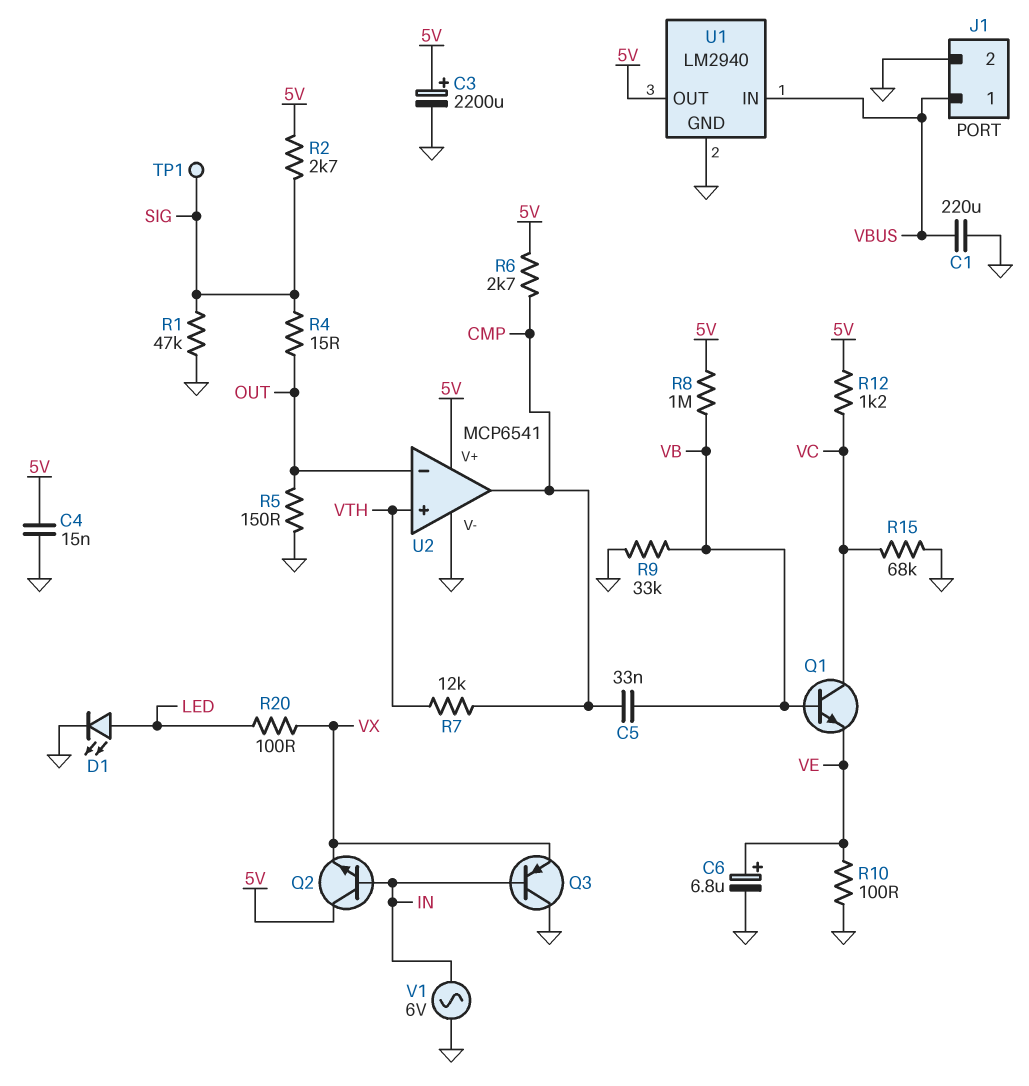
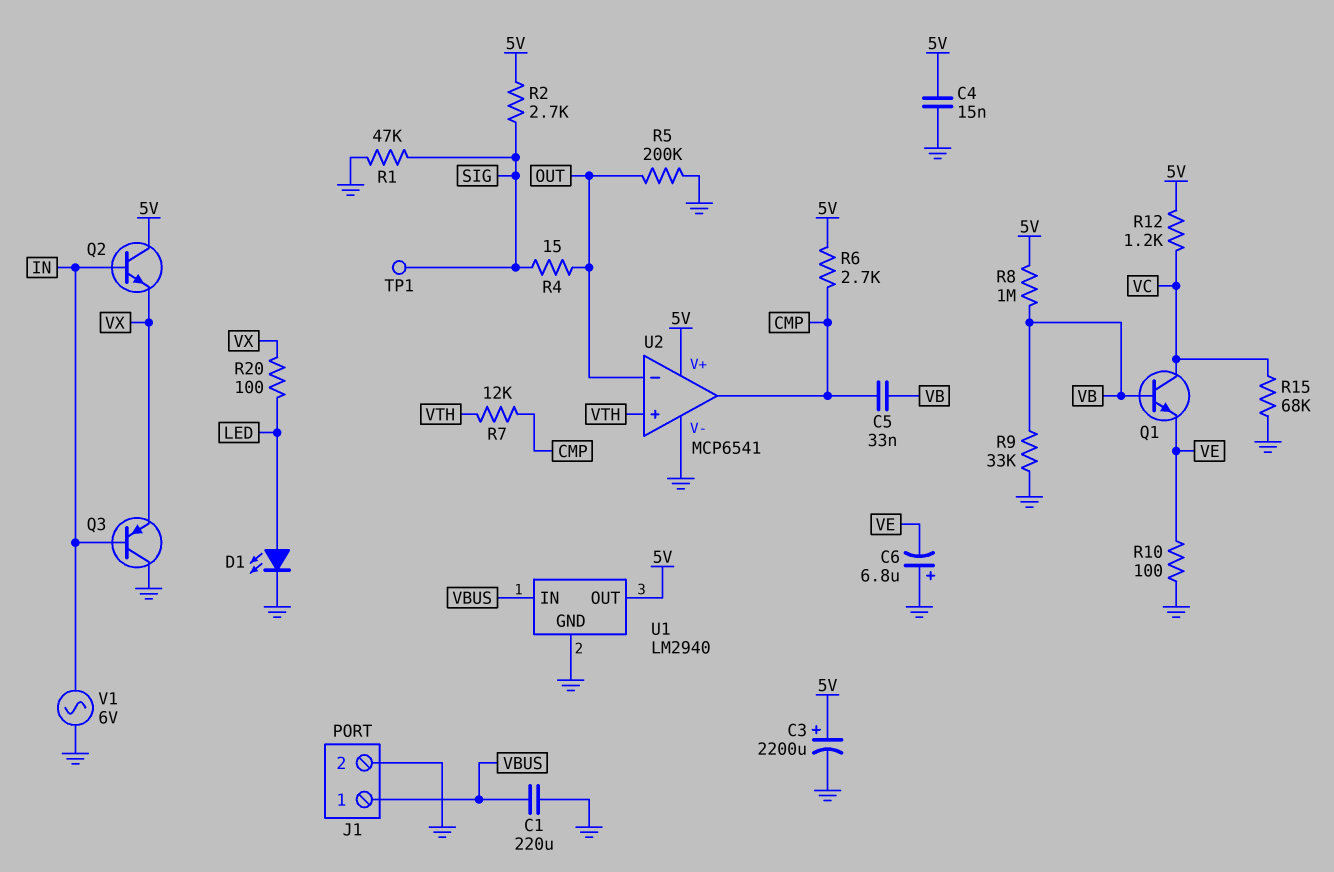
C6: 6.8uF (plus VE, minus GND) -> 6.8uF (plus GND, minus VE)
R5: 150 (GND, OUT) -> 200k (GND, OUT)

